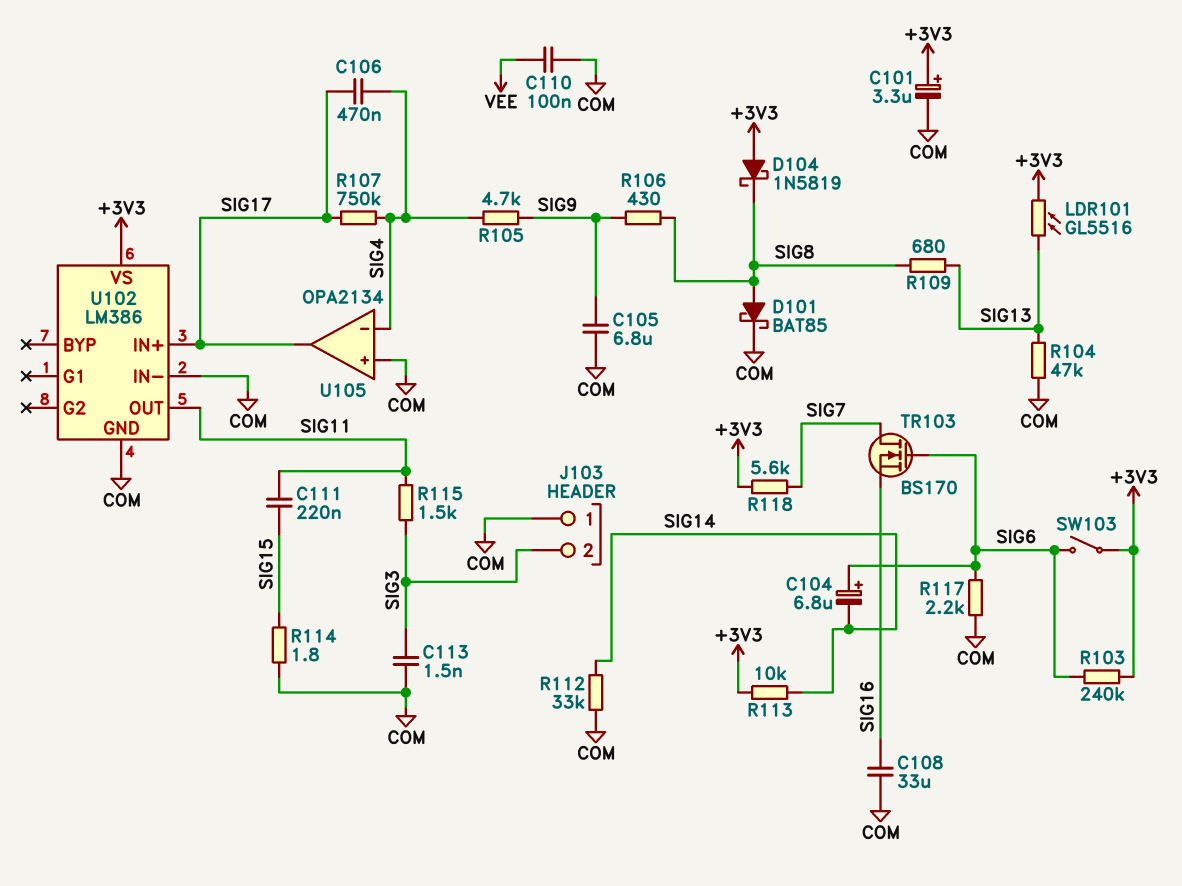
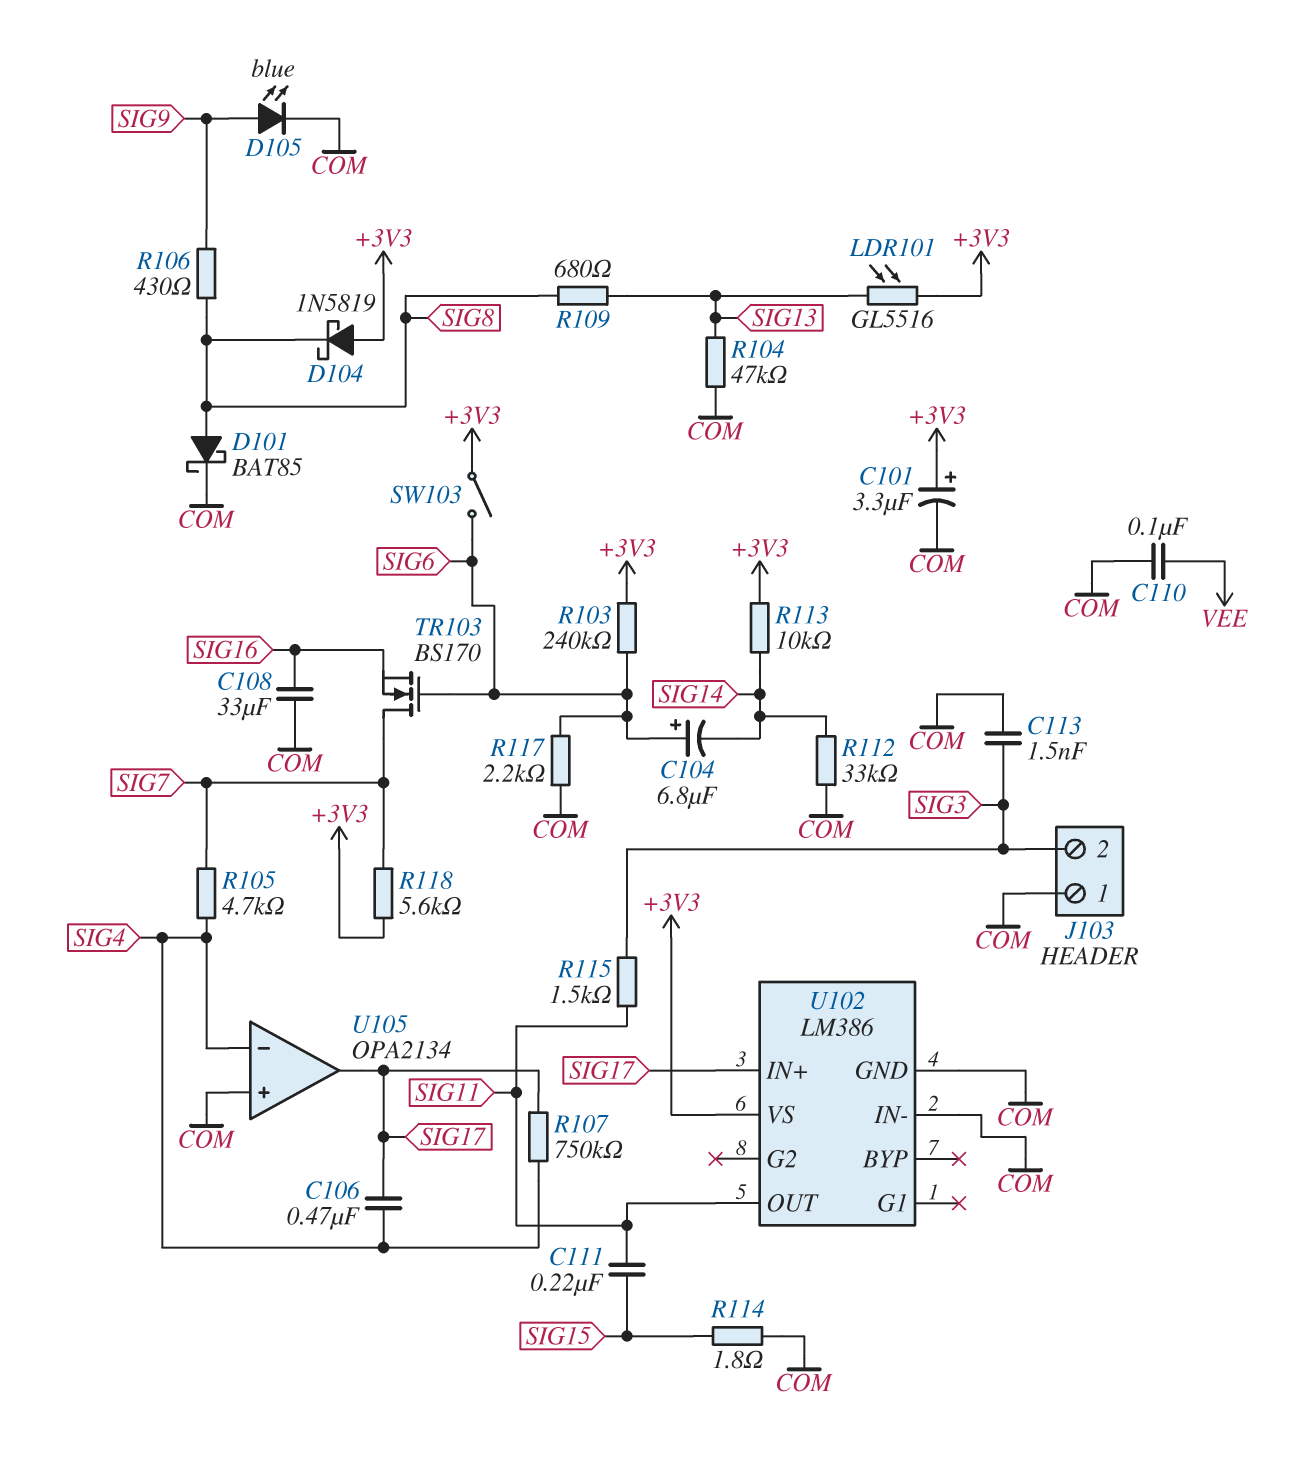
C105: 6.8uF (COM, SIG9) -> none
D105: none -> LED blue (A SIG9, K COM)
R105: 4.7k (SIG4, SIG9) -> 4.7k (SIG4, SIG7)

